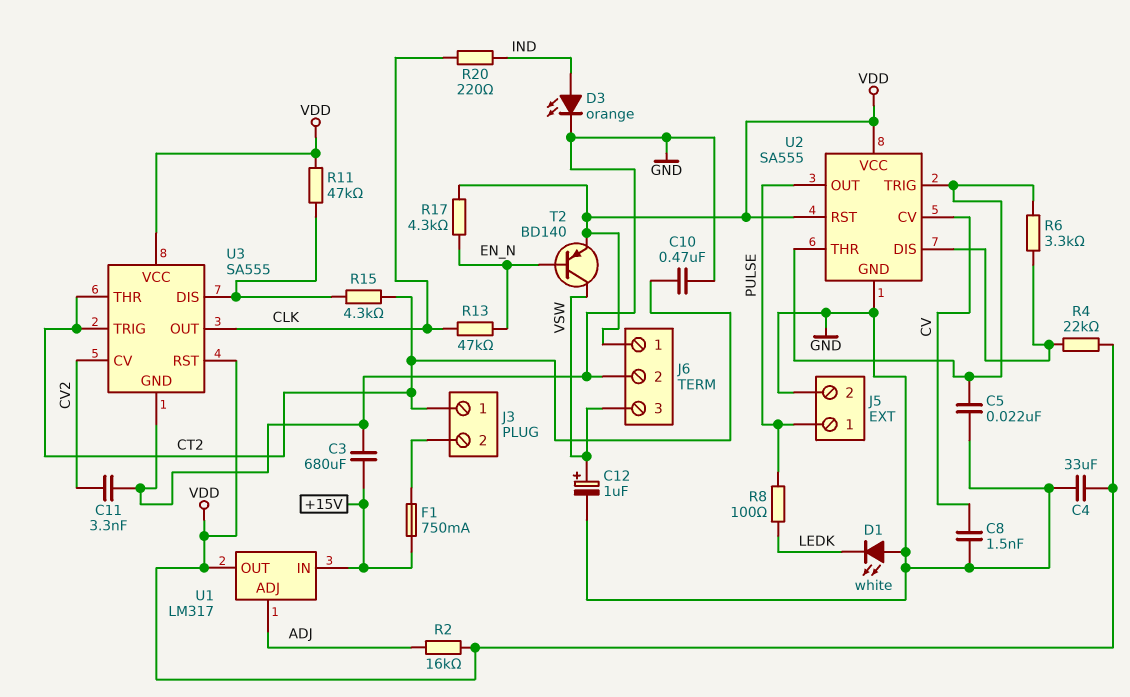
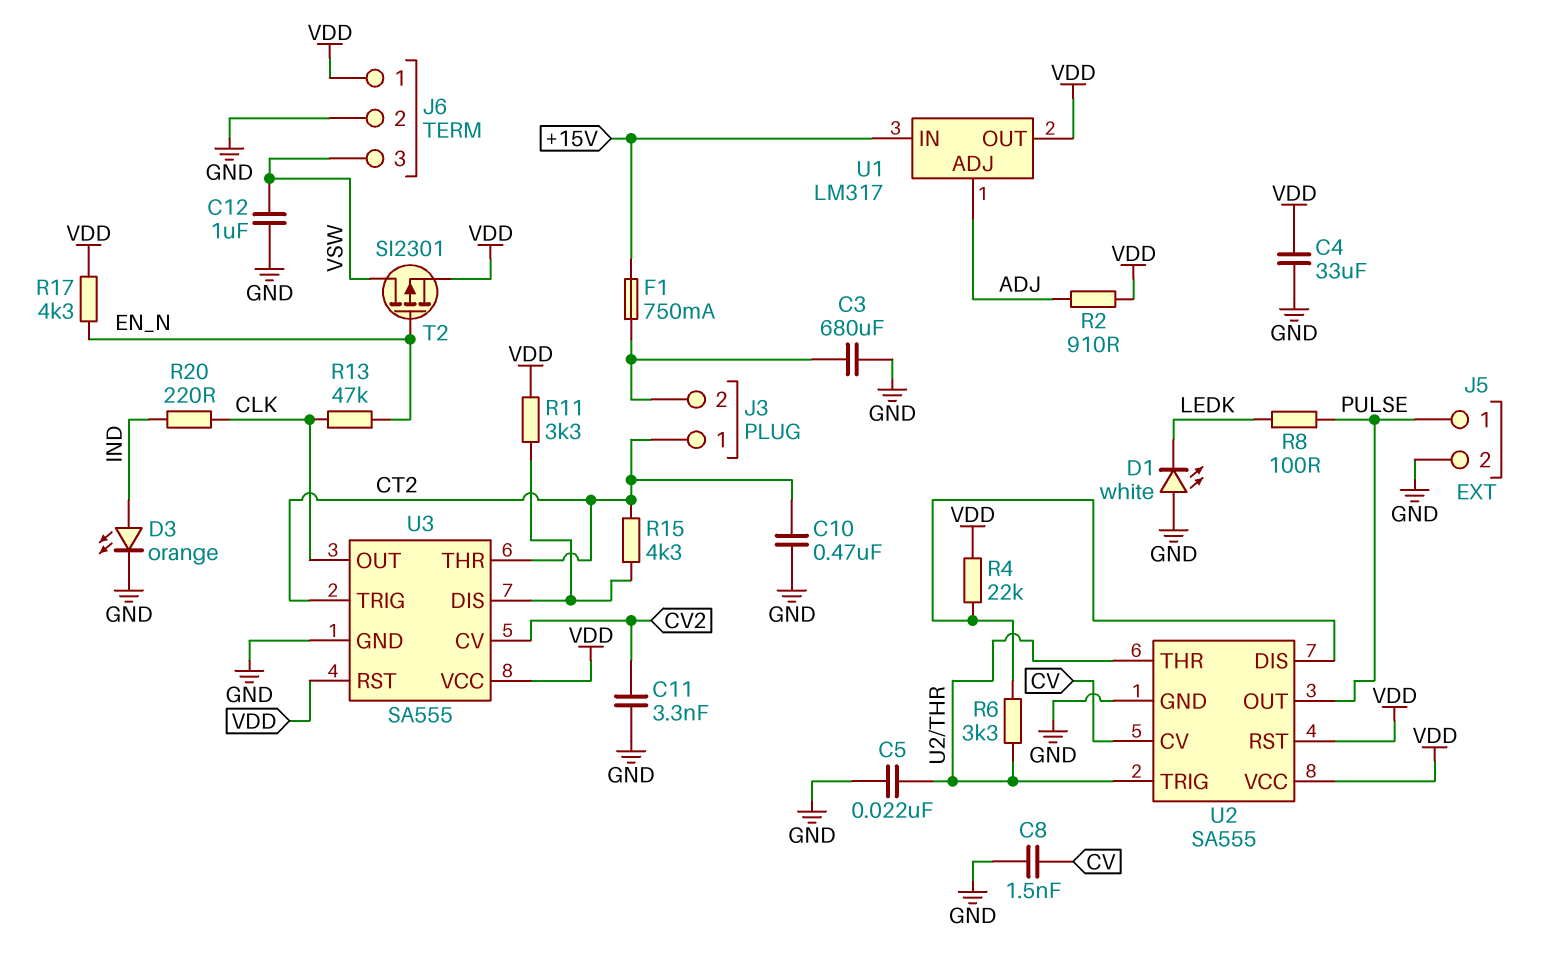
C3: 680uF (+15V, GND) -> 680uF (GND, J3/2)
C12: 1uF (plus VSW, minus GND) -> 1uF (GND, VSW)
R2: 16k (ADJ, VDD) -> 910 (ADJ, VDD)
R11: 47k (U3/DIS, VDD) -> 3.3k (U3/DIS, VDD)
T2: PNP BD140 (B EN_N, C VSW, E VDD) -> PMOS SI2301 (G EN_N, D VSW, S VDD)

